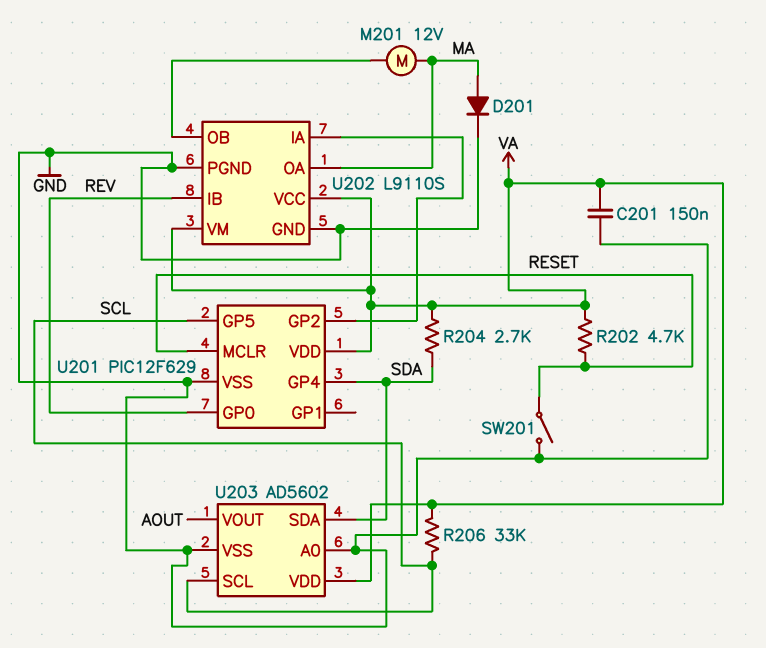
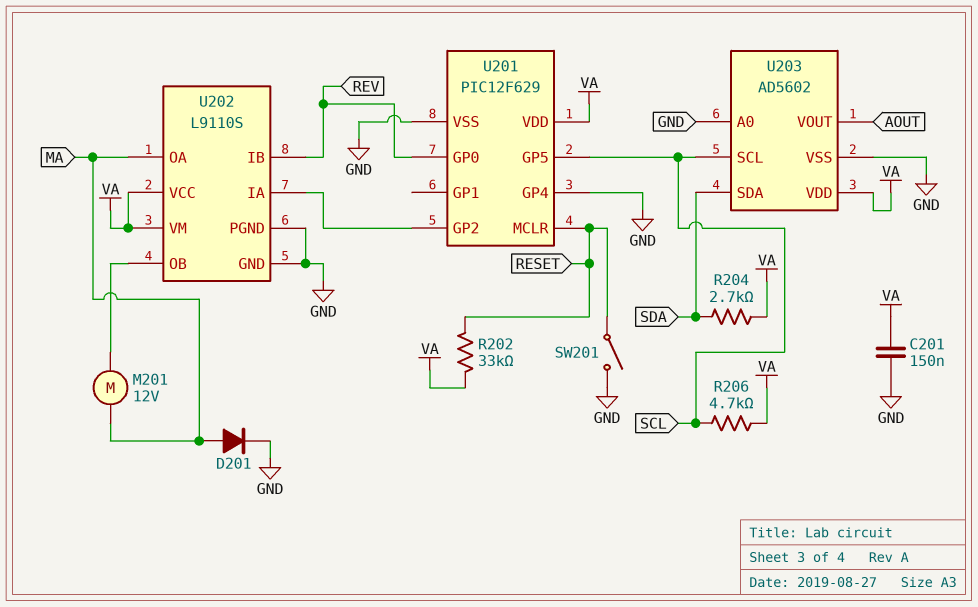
R202: 4.7k (RESET, VA) -> 33k (RESET, VA)
R206: 33k (SCL, VA) -> 4.7k (SCL, VA)
U201 pin GP4: SDA -> GND

